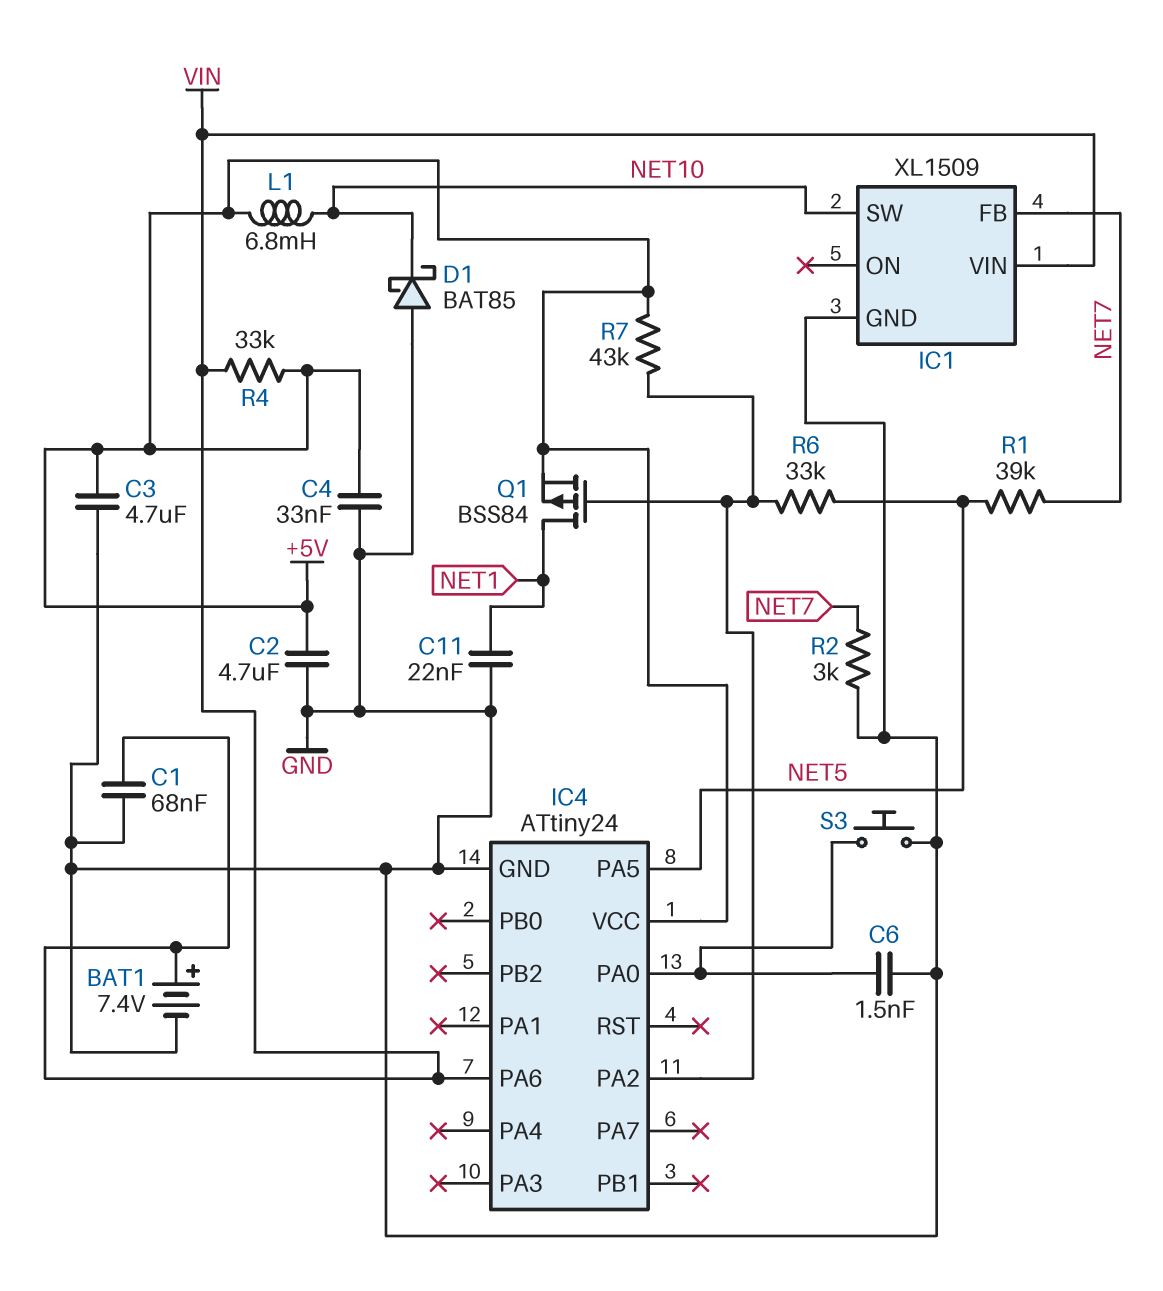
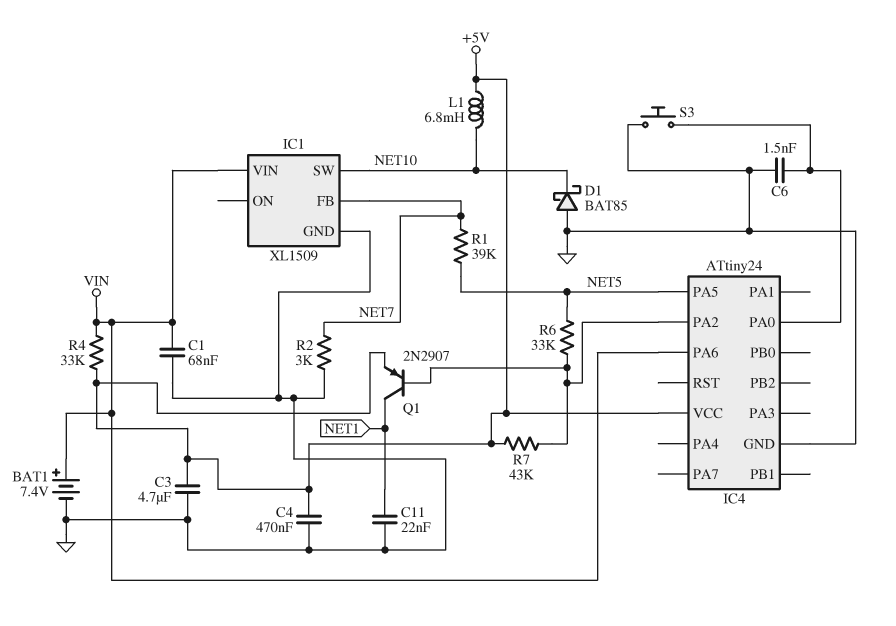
C2: 4.7uF (+5V, GND) -> none
C4: 33nF (+5V, GND) -> 470nF (+5V, GND)
Q1: PMOS BSS84 (G IC4/PA2, D NET1, S +5V) -> PNP 2N2907 (B IC4/PA2, C NET1, E +5V)

